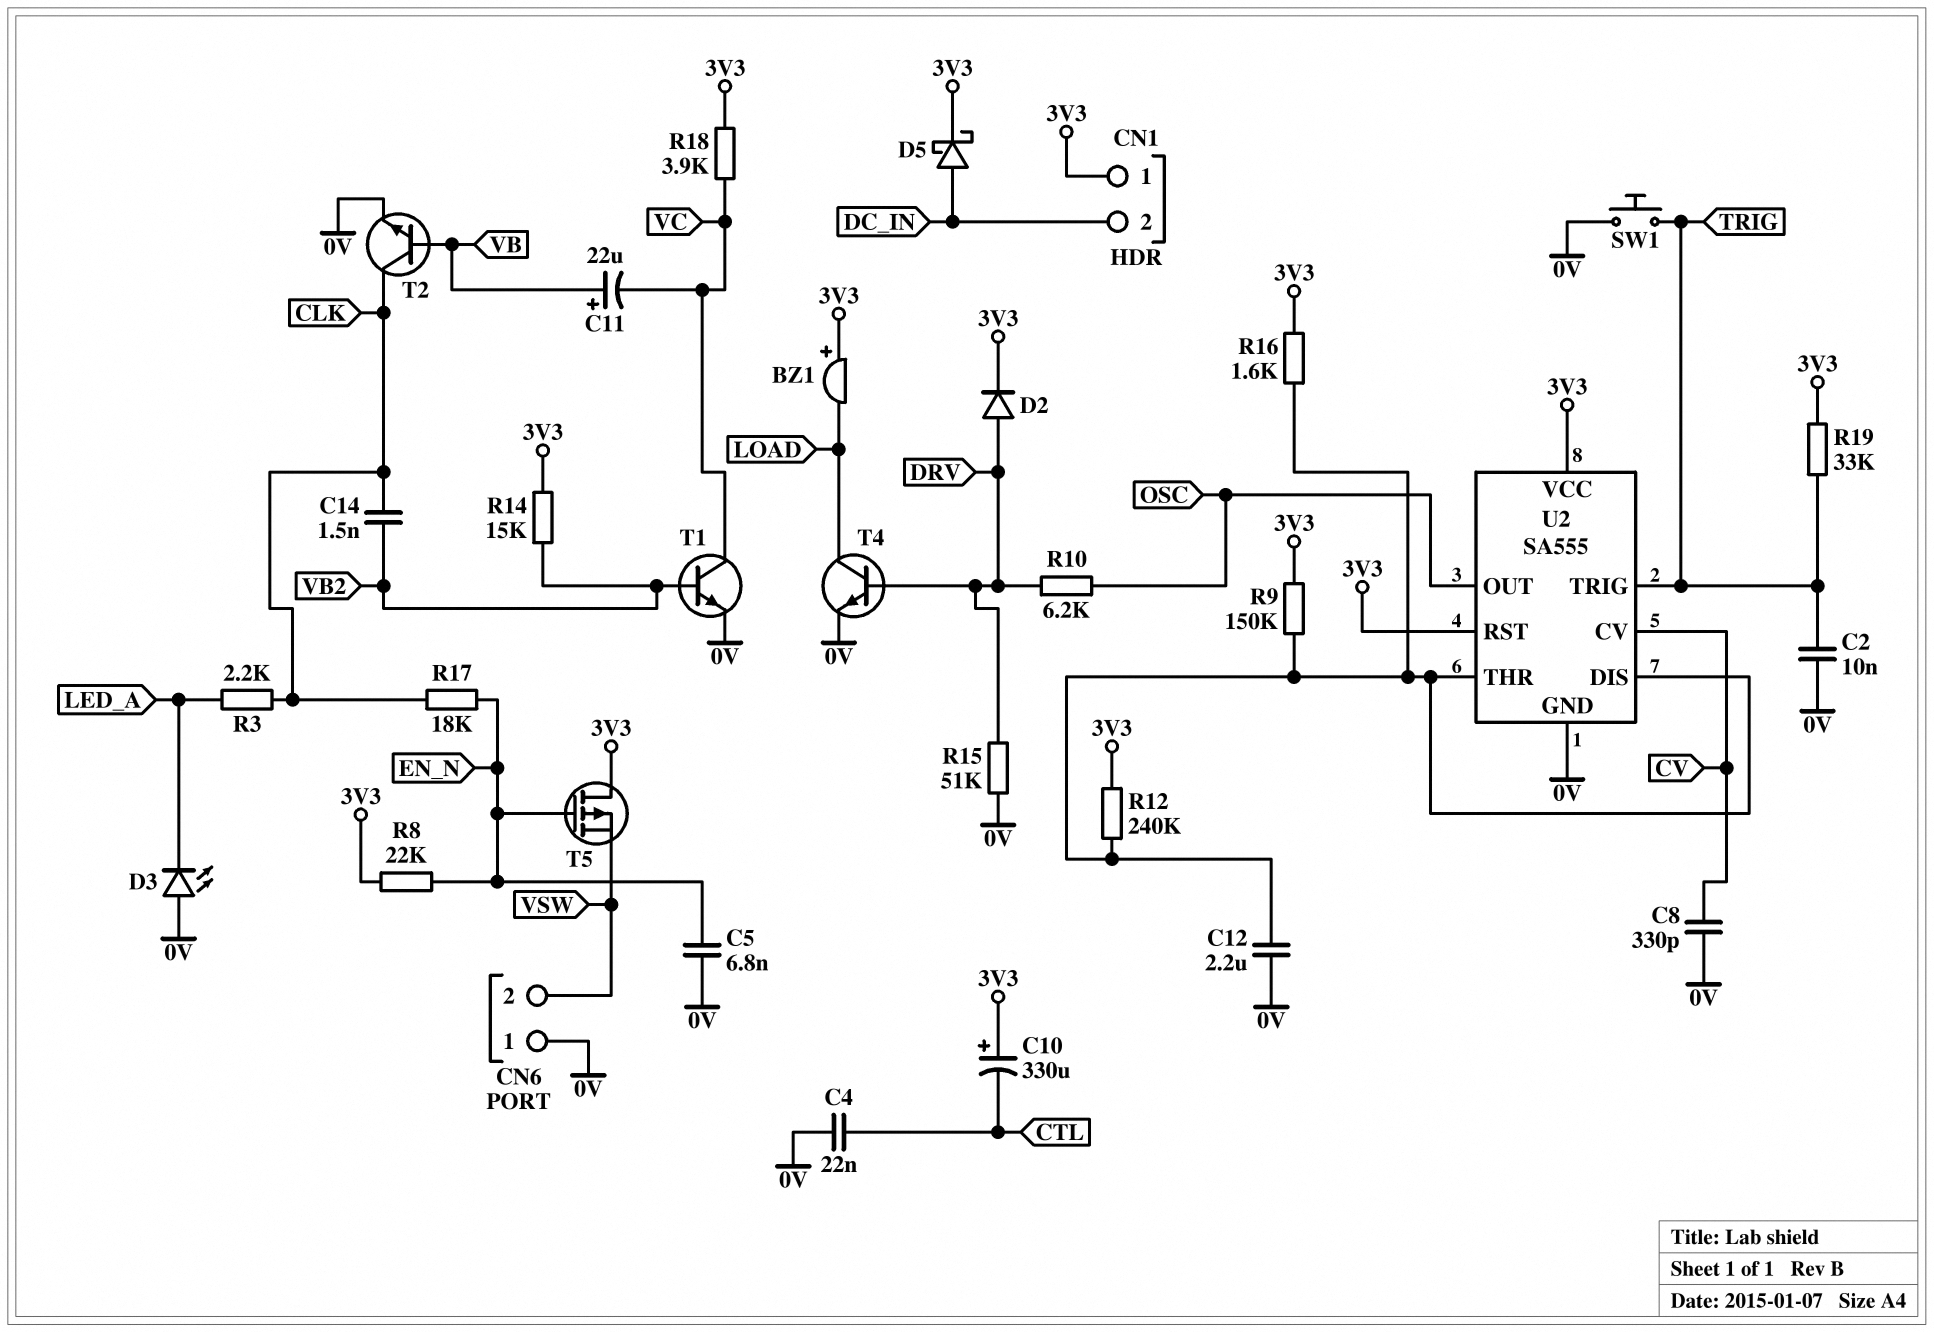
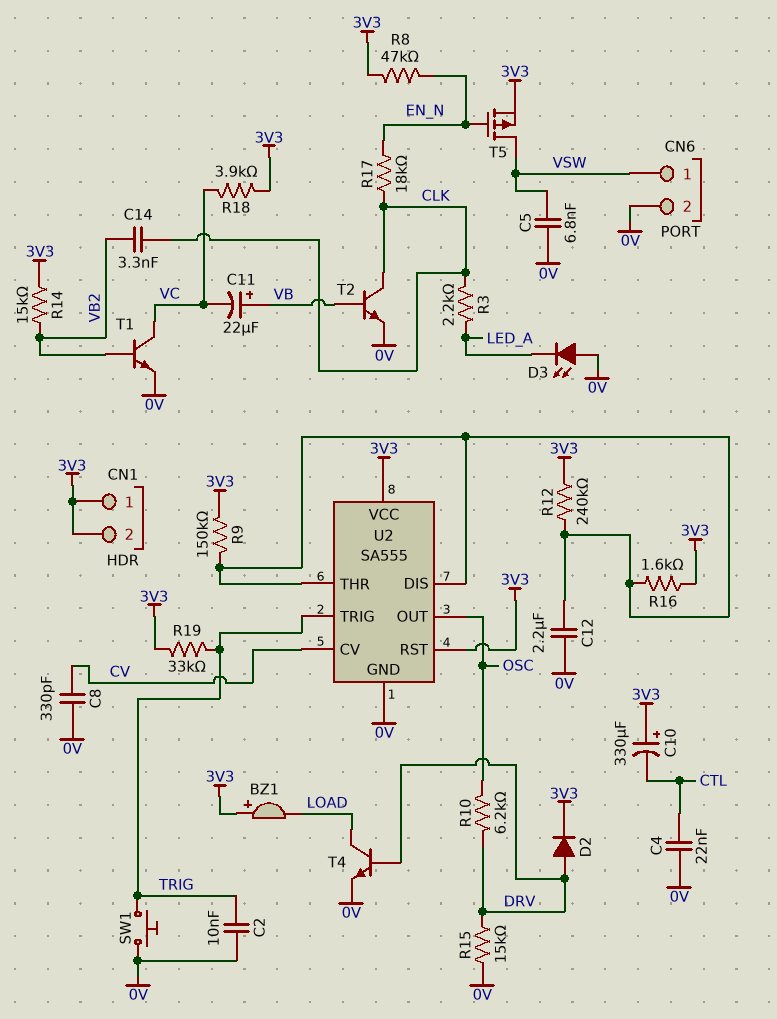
C5: 6.8nF (0V, EN_N) -> 6.8nF (0V, VSW)
C14: 1.5nF (CLK, VB2) -> 3.3nF (CLK, VB2)
CN1 pin 2: DC_IN -> 3V3
CN6 pin 1: 0V -> VSW
CN6 pin 2: VSW -> 0V
D5: schottky (A DC_IN, K 3V3) -> none
R8: 22k (3V3, EN_N) -> 47k (3V3, EN_N)
R15: 51k (0V, DRV) -> 15k (0V, DRV)
T5: PMOS (G EN_N, D 3V3, S VSW) -> PMOS (G EN_N, D VSW, S 3V3)

